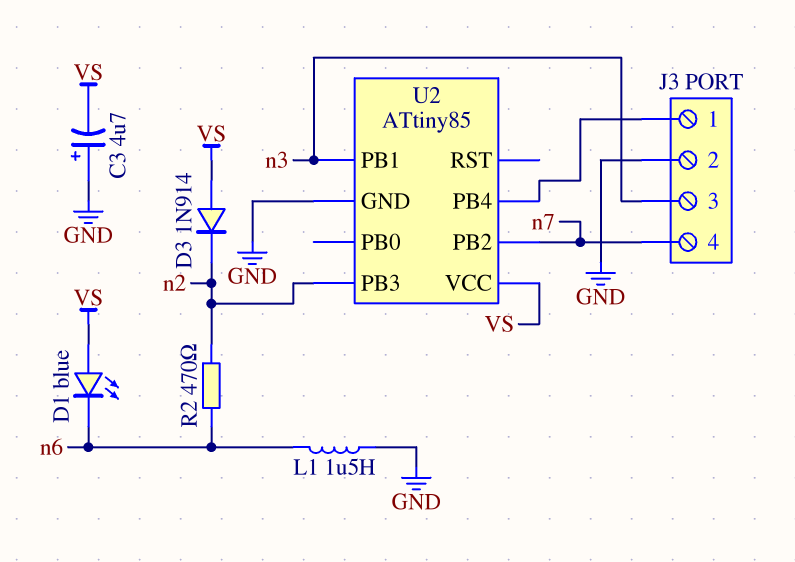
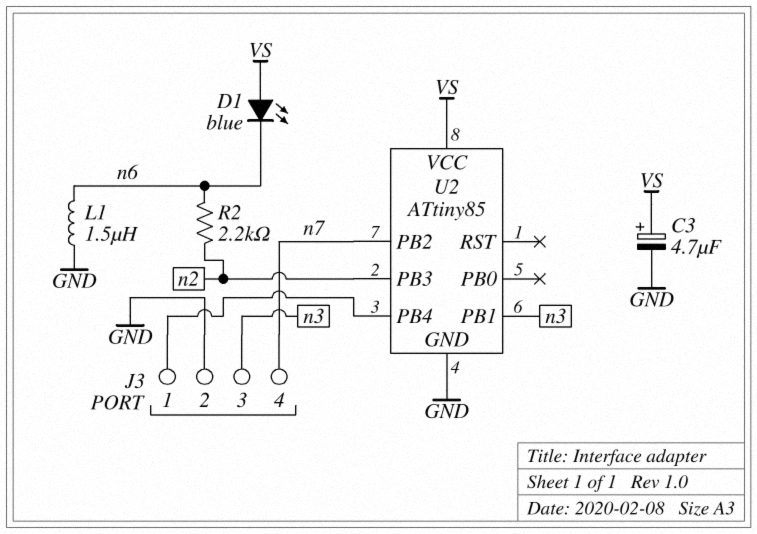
C3: 4.7uF (plus GND, minus VS) -> 4.7uF (plus VS, minus GND)
D3: diode 1N914 (A VS, K n2) -> none
R2: 470 (n2, n6) -> 2.2k (n2, n6)

